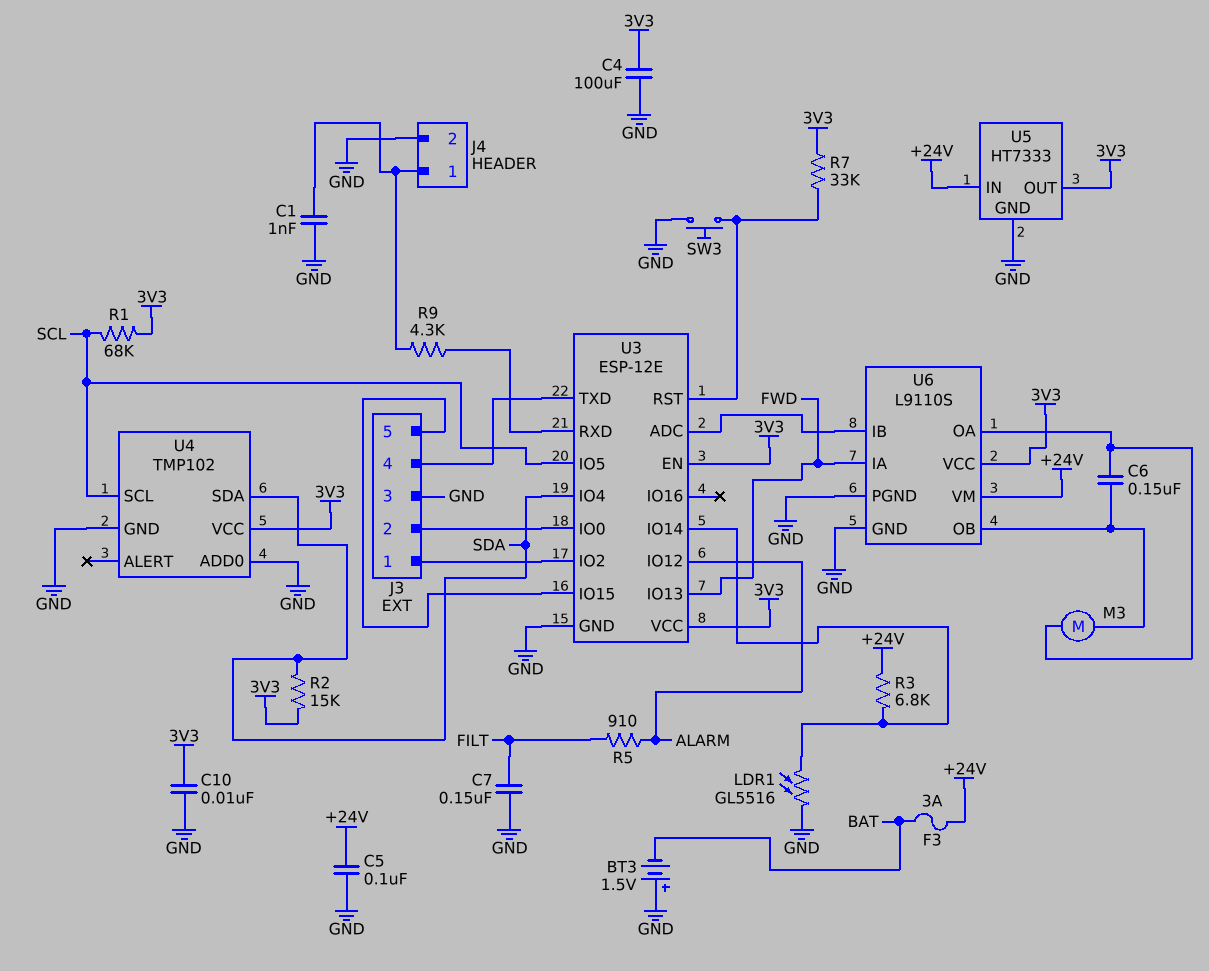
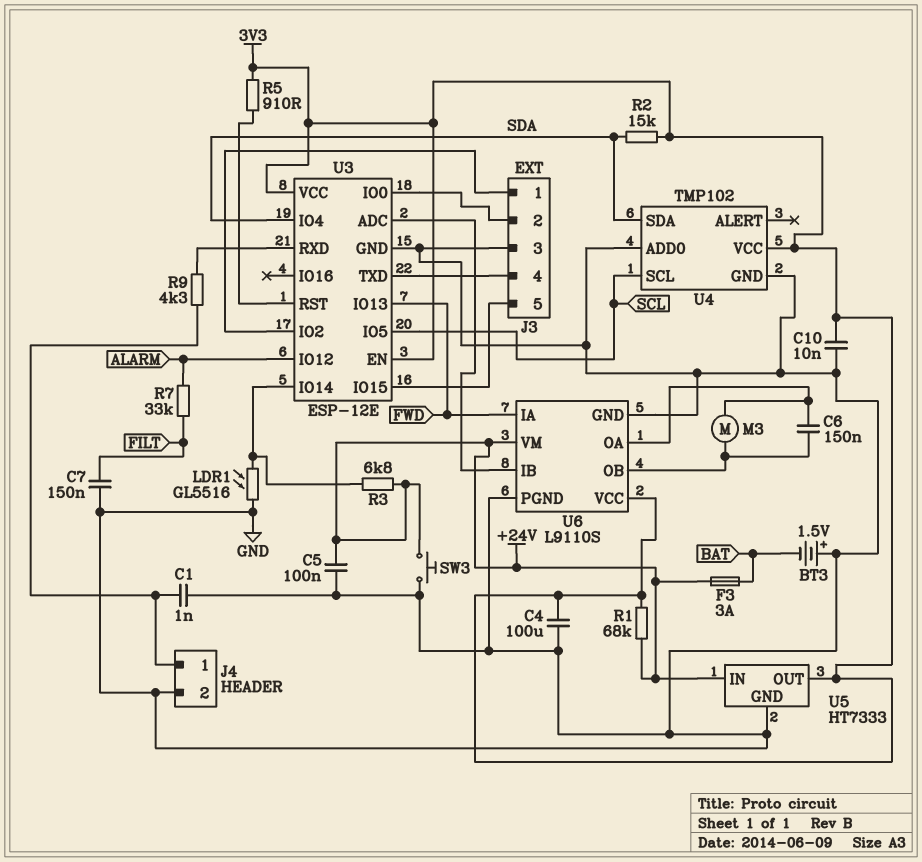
R1: 68k (3V3, SCL) -> 68k (+24V, 3V3)
R5: 910 (ALARM, FILT) -> 910 (3V3, U3/RST)
R7: 33k (3V3, U3/RST) -> 33k (ALARM, FILT)
SW3: button (GND, U3/RST) -> button (+24V, GND)

